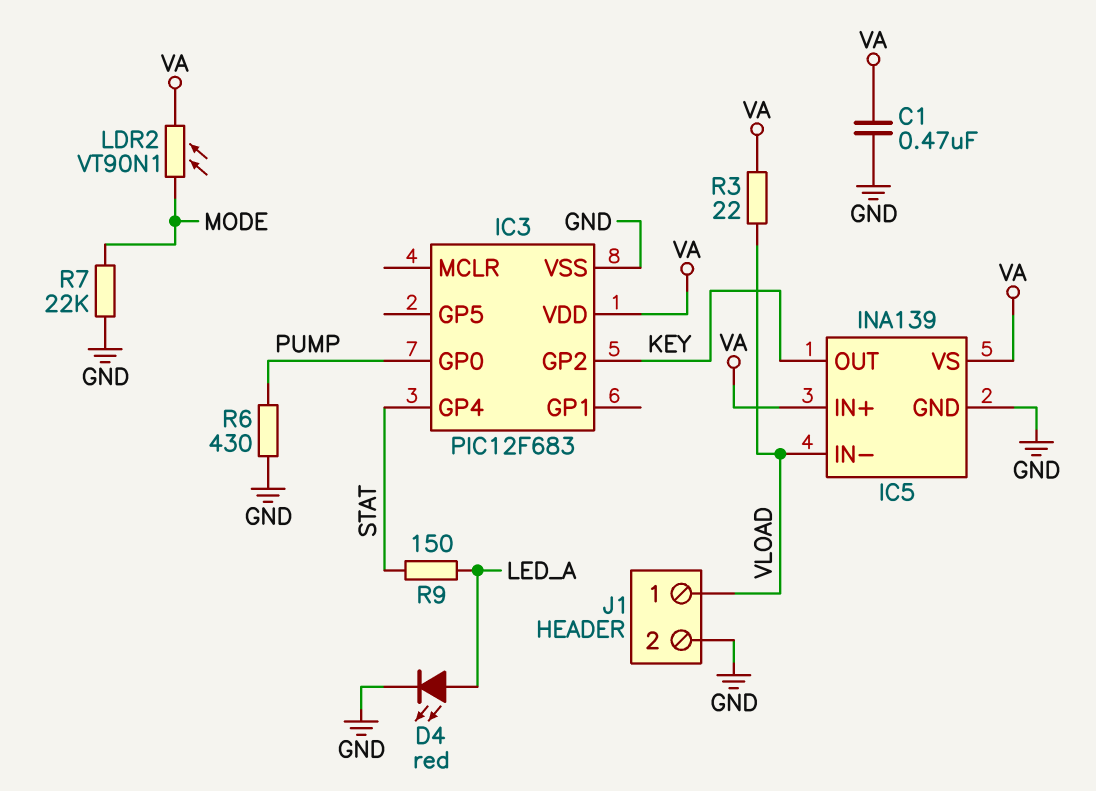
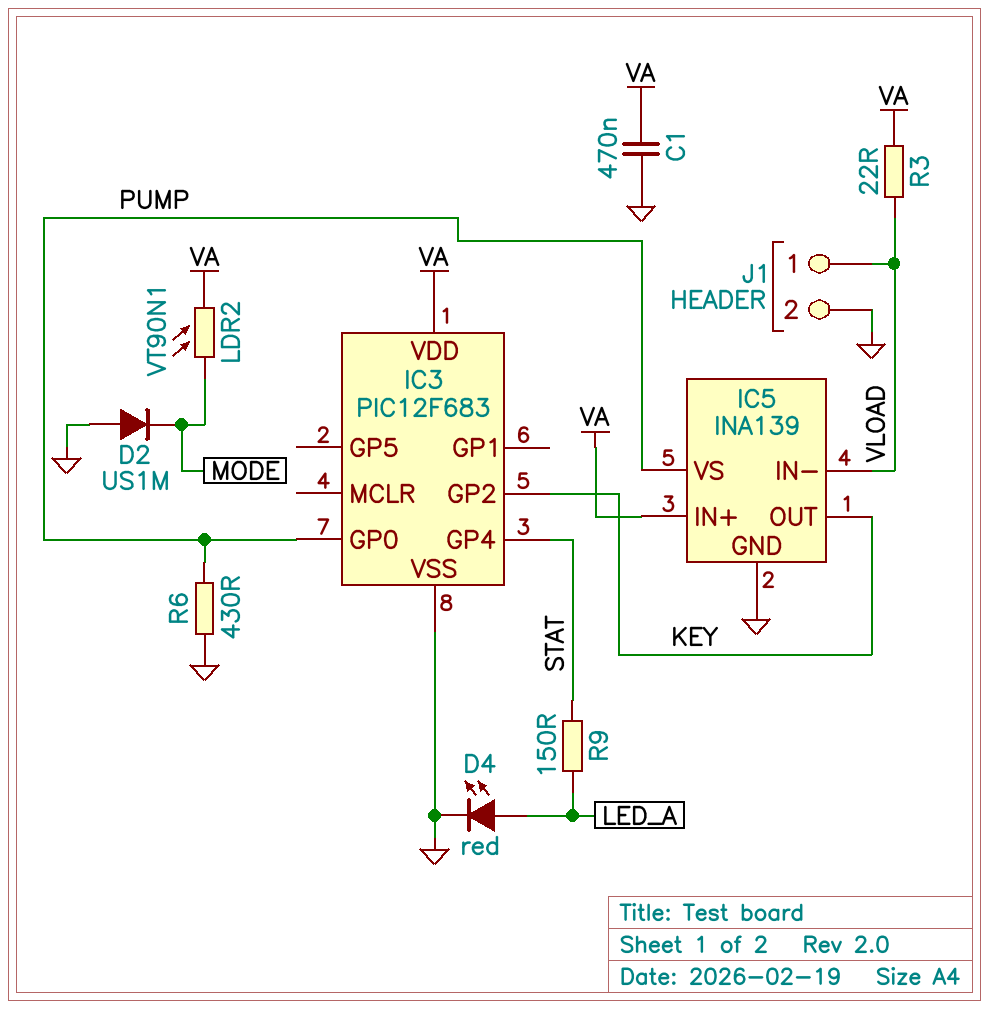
D2: none -> diode US1M (A GND, K MODE)
IC5 pin VS: VA -> PUMP
R7: 22k (GND, MODE) -> none

